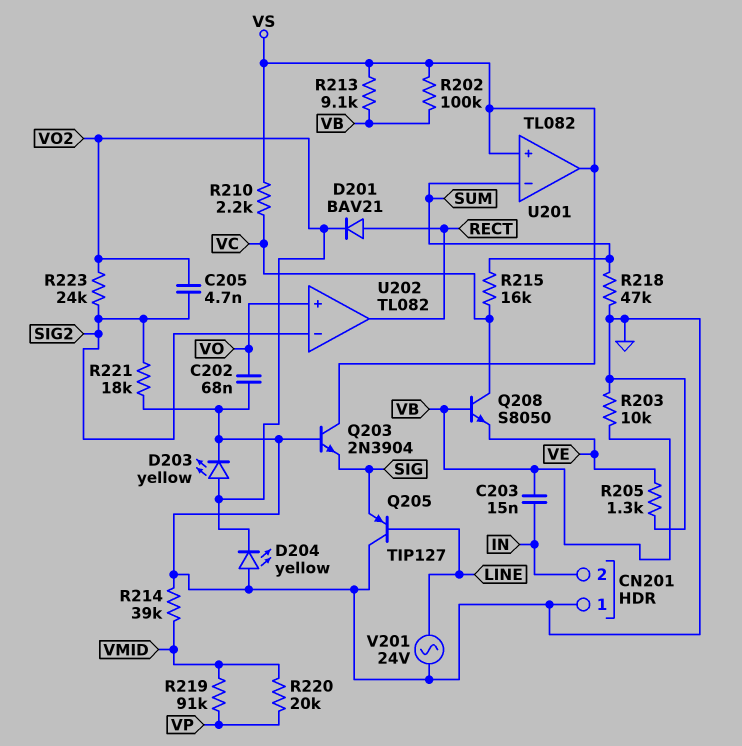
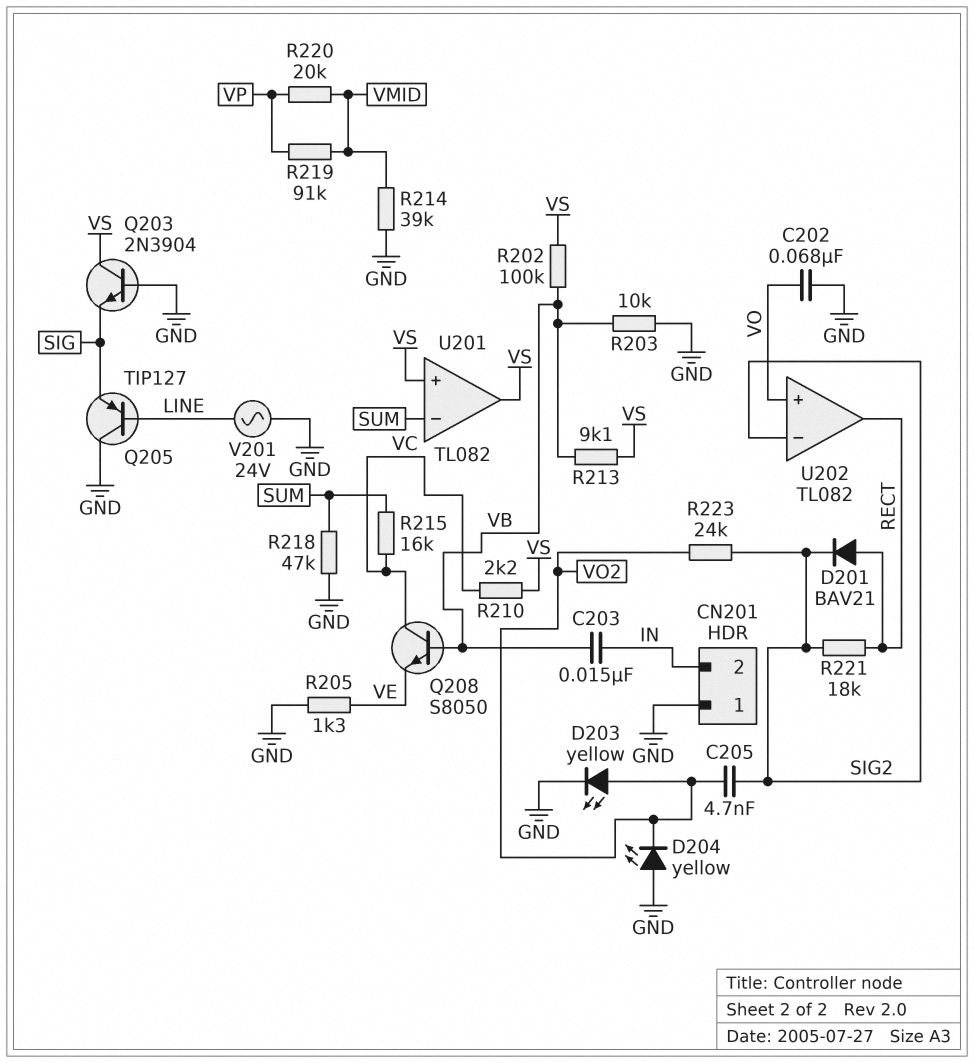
D201: diode BAV21 (A RECT, K VO2) -> diode BAV21 (A RECT, K SIG2)
R221: 18k (GND, SIG2) -> 18k (RECT, SIG2)

